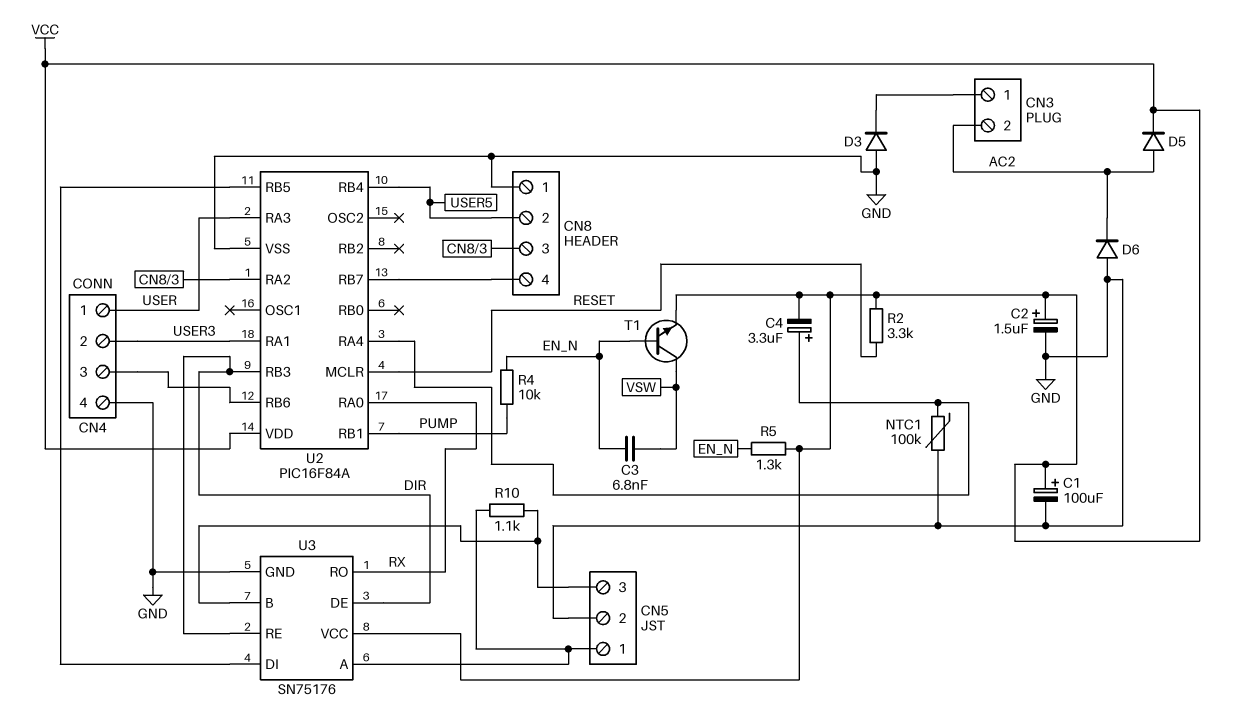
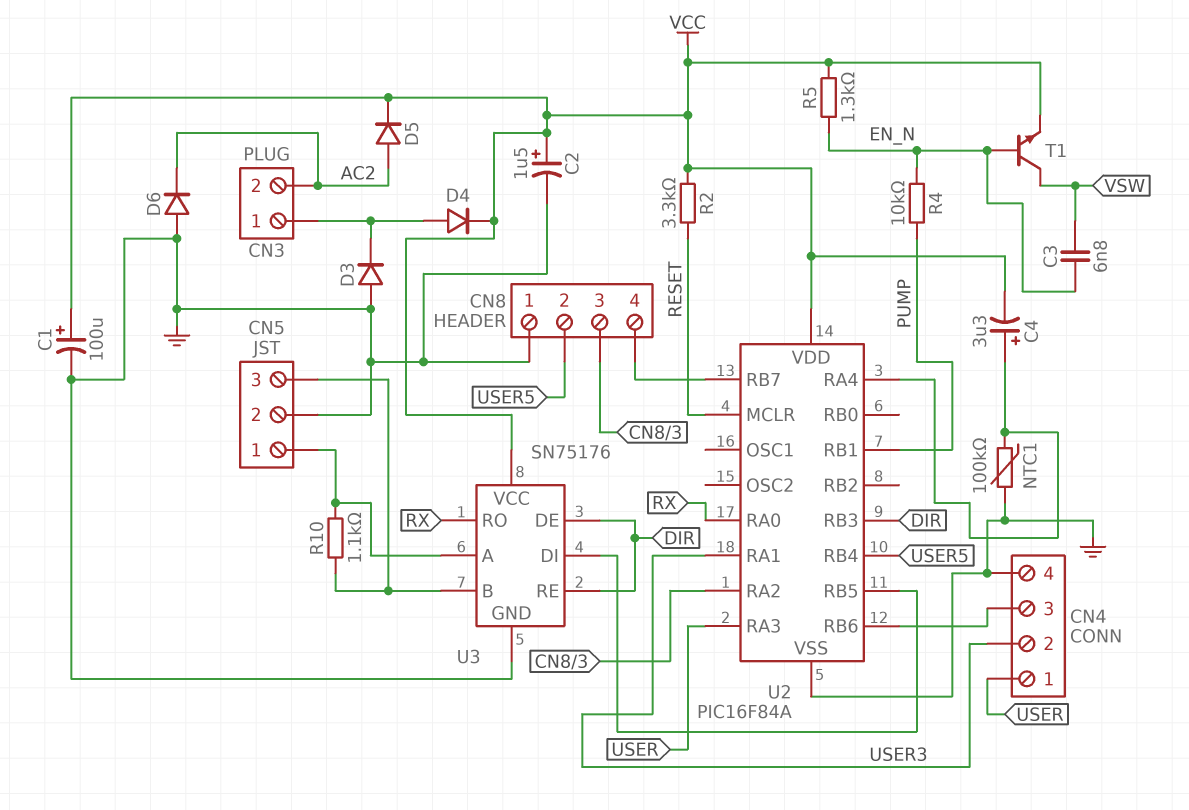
D4: none -> diode (A CN3/1, K VCC)

